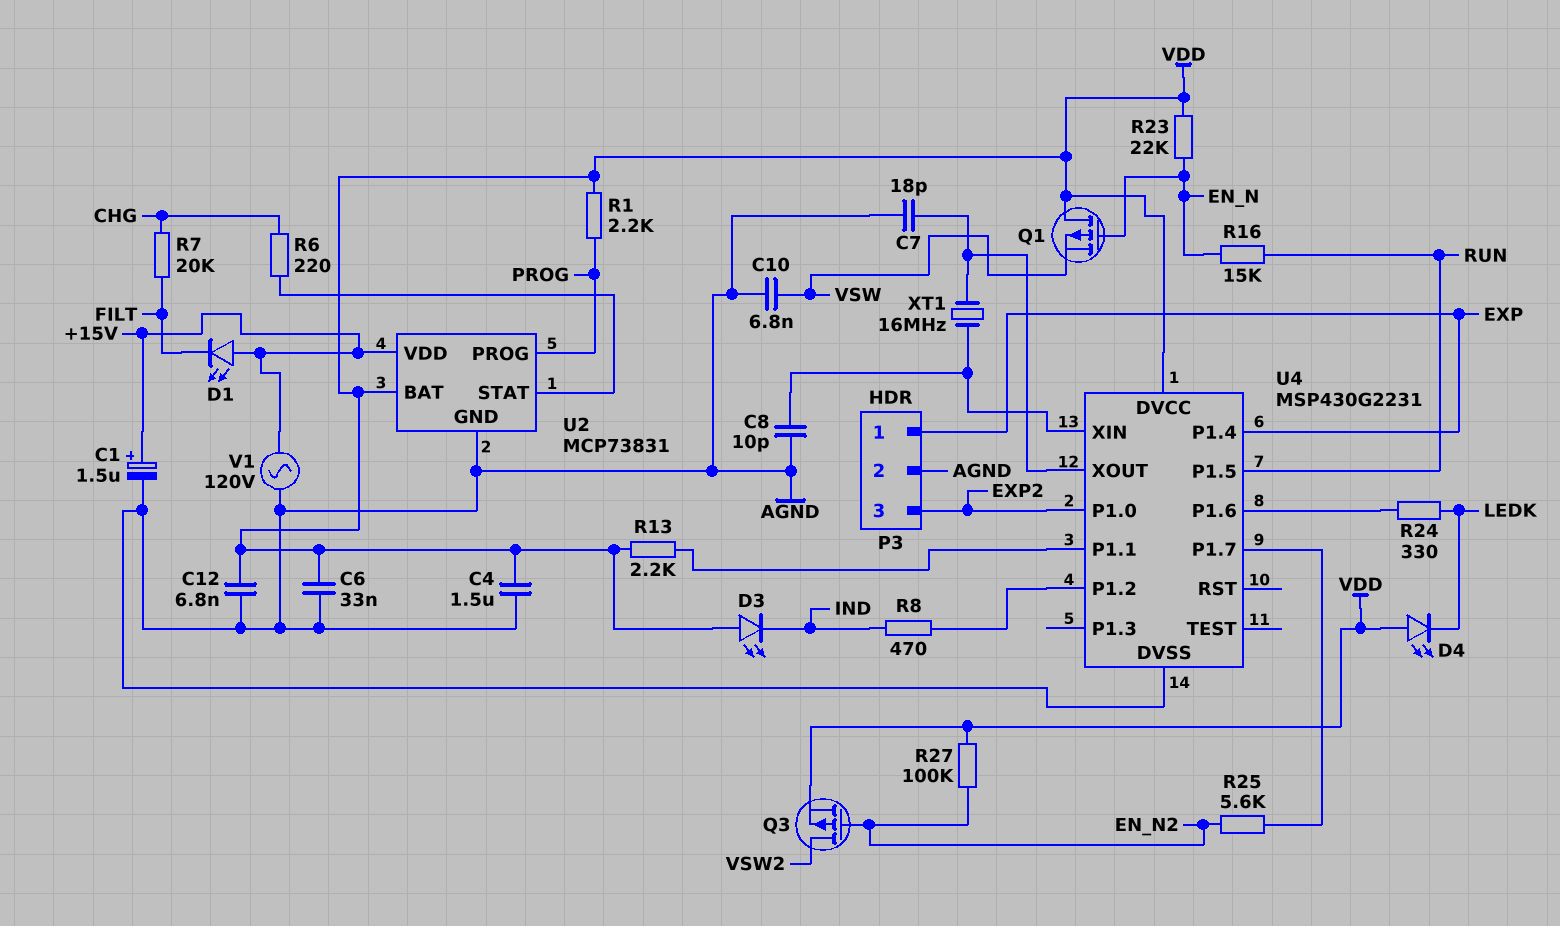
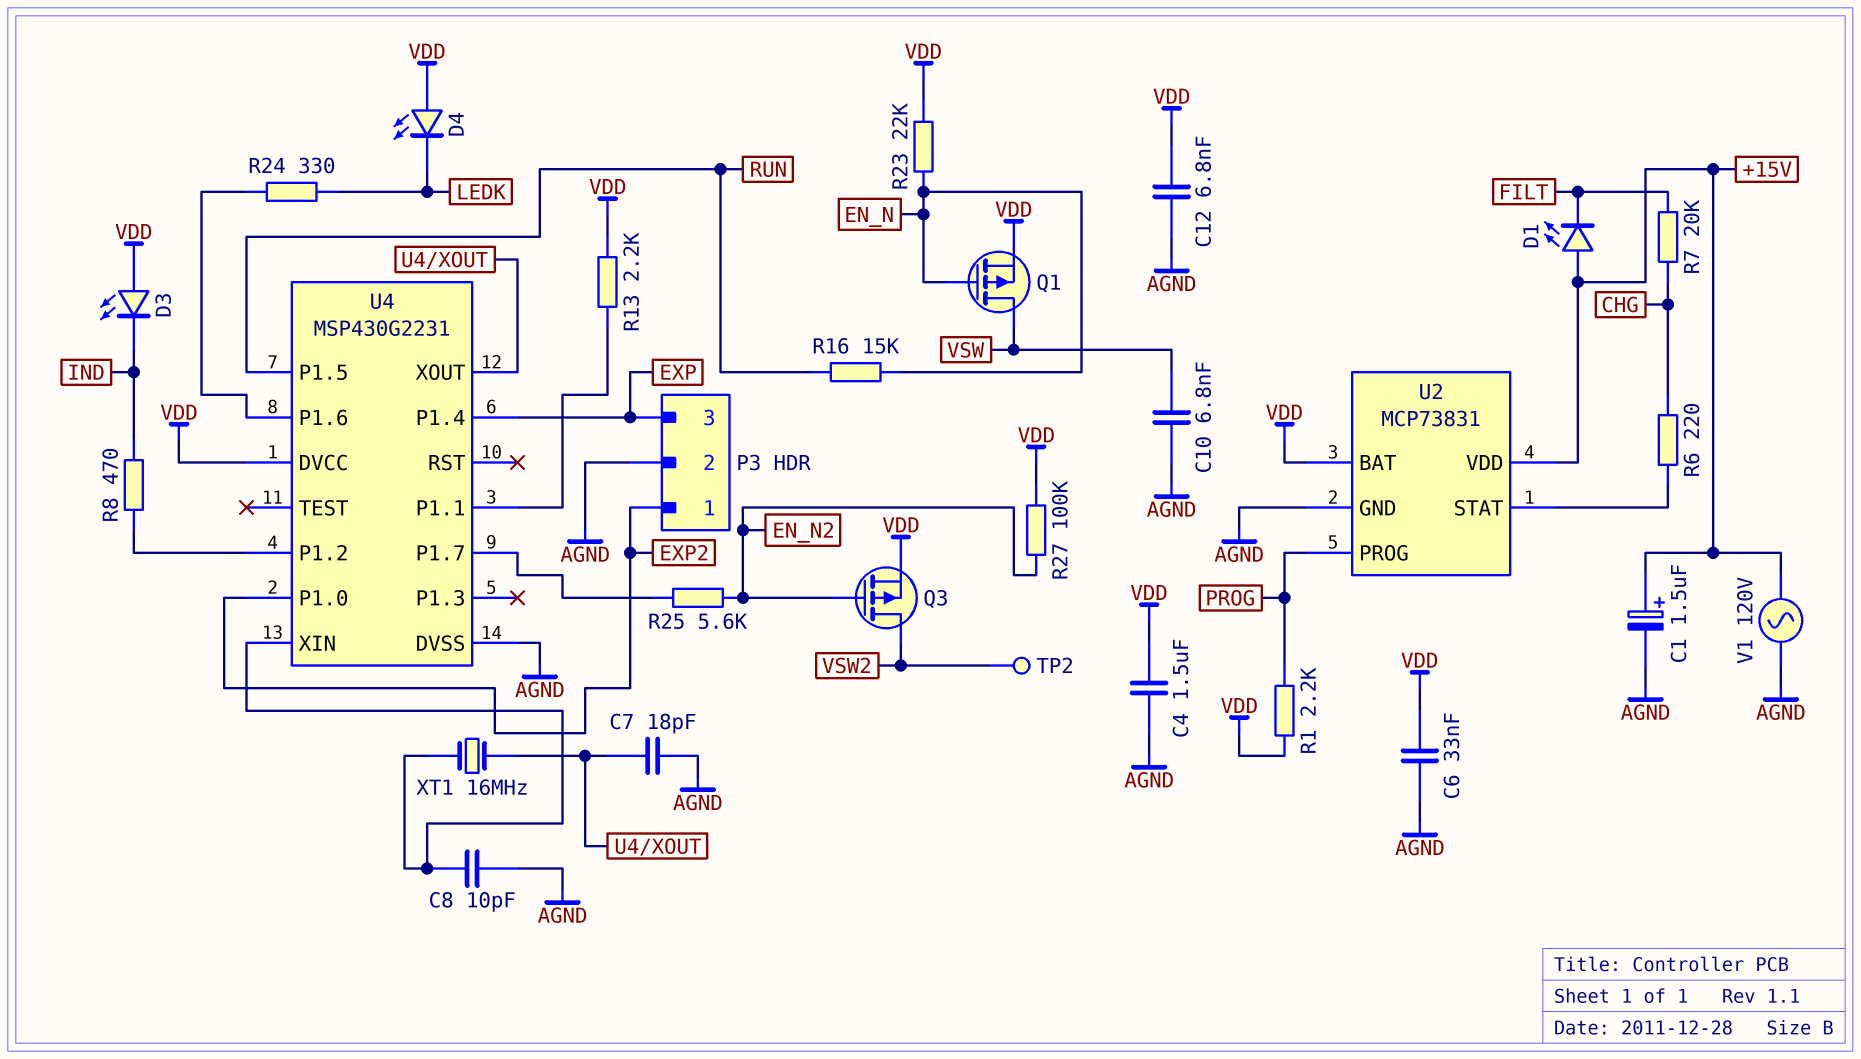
P3 pin 1: EXP -> EXP2
P3 pin 3: EXP2 -> EXP
Q1: PMOS (G EN_N, D VDD, S VSW) -> PMOS (G EN_N, D VSW, S VDD)
TP2: none -> test point (VSW2)

